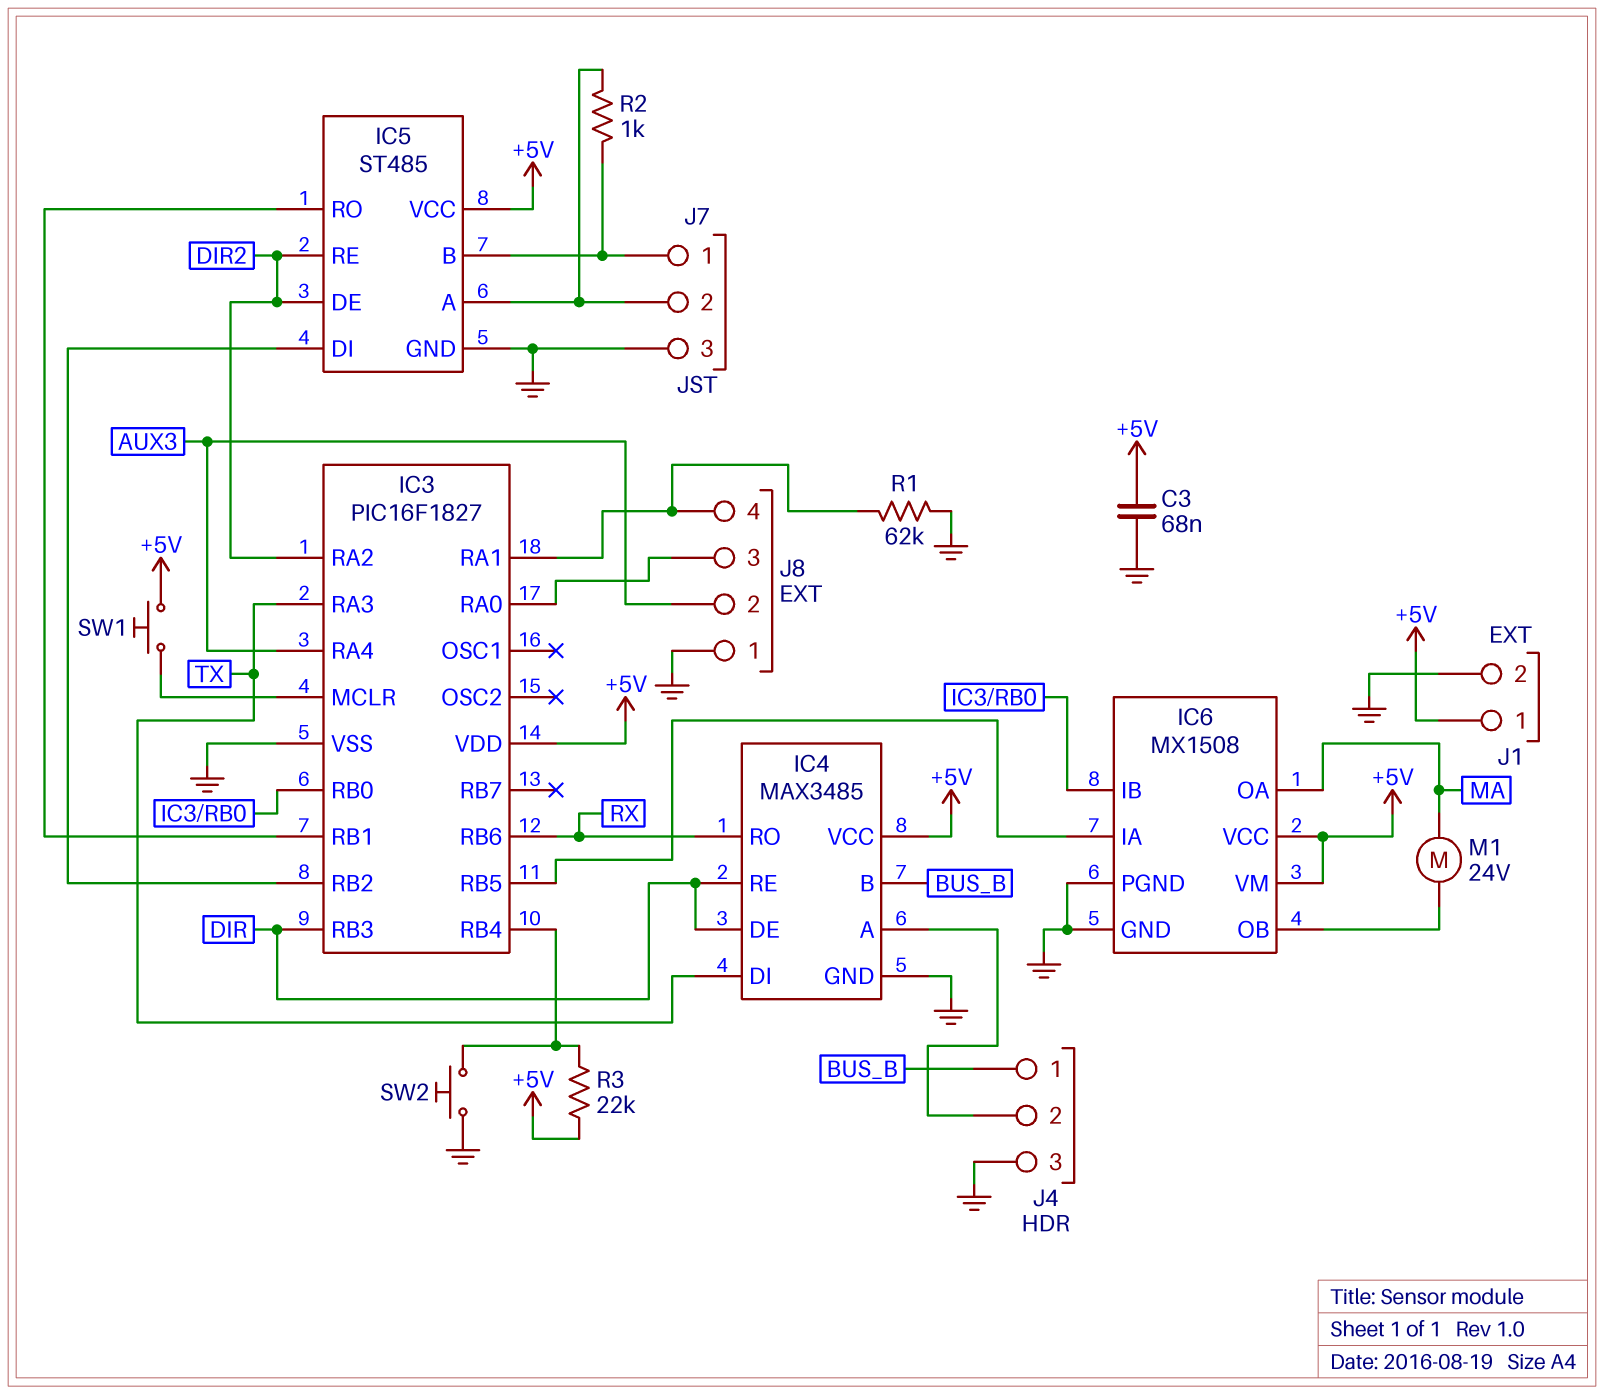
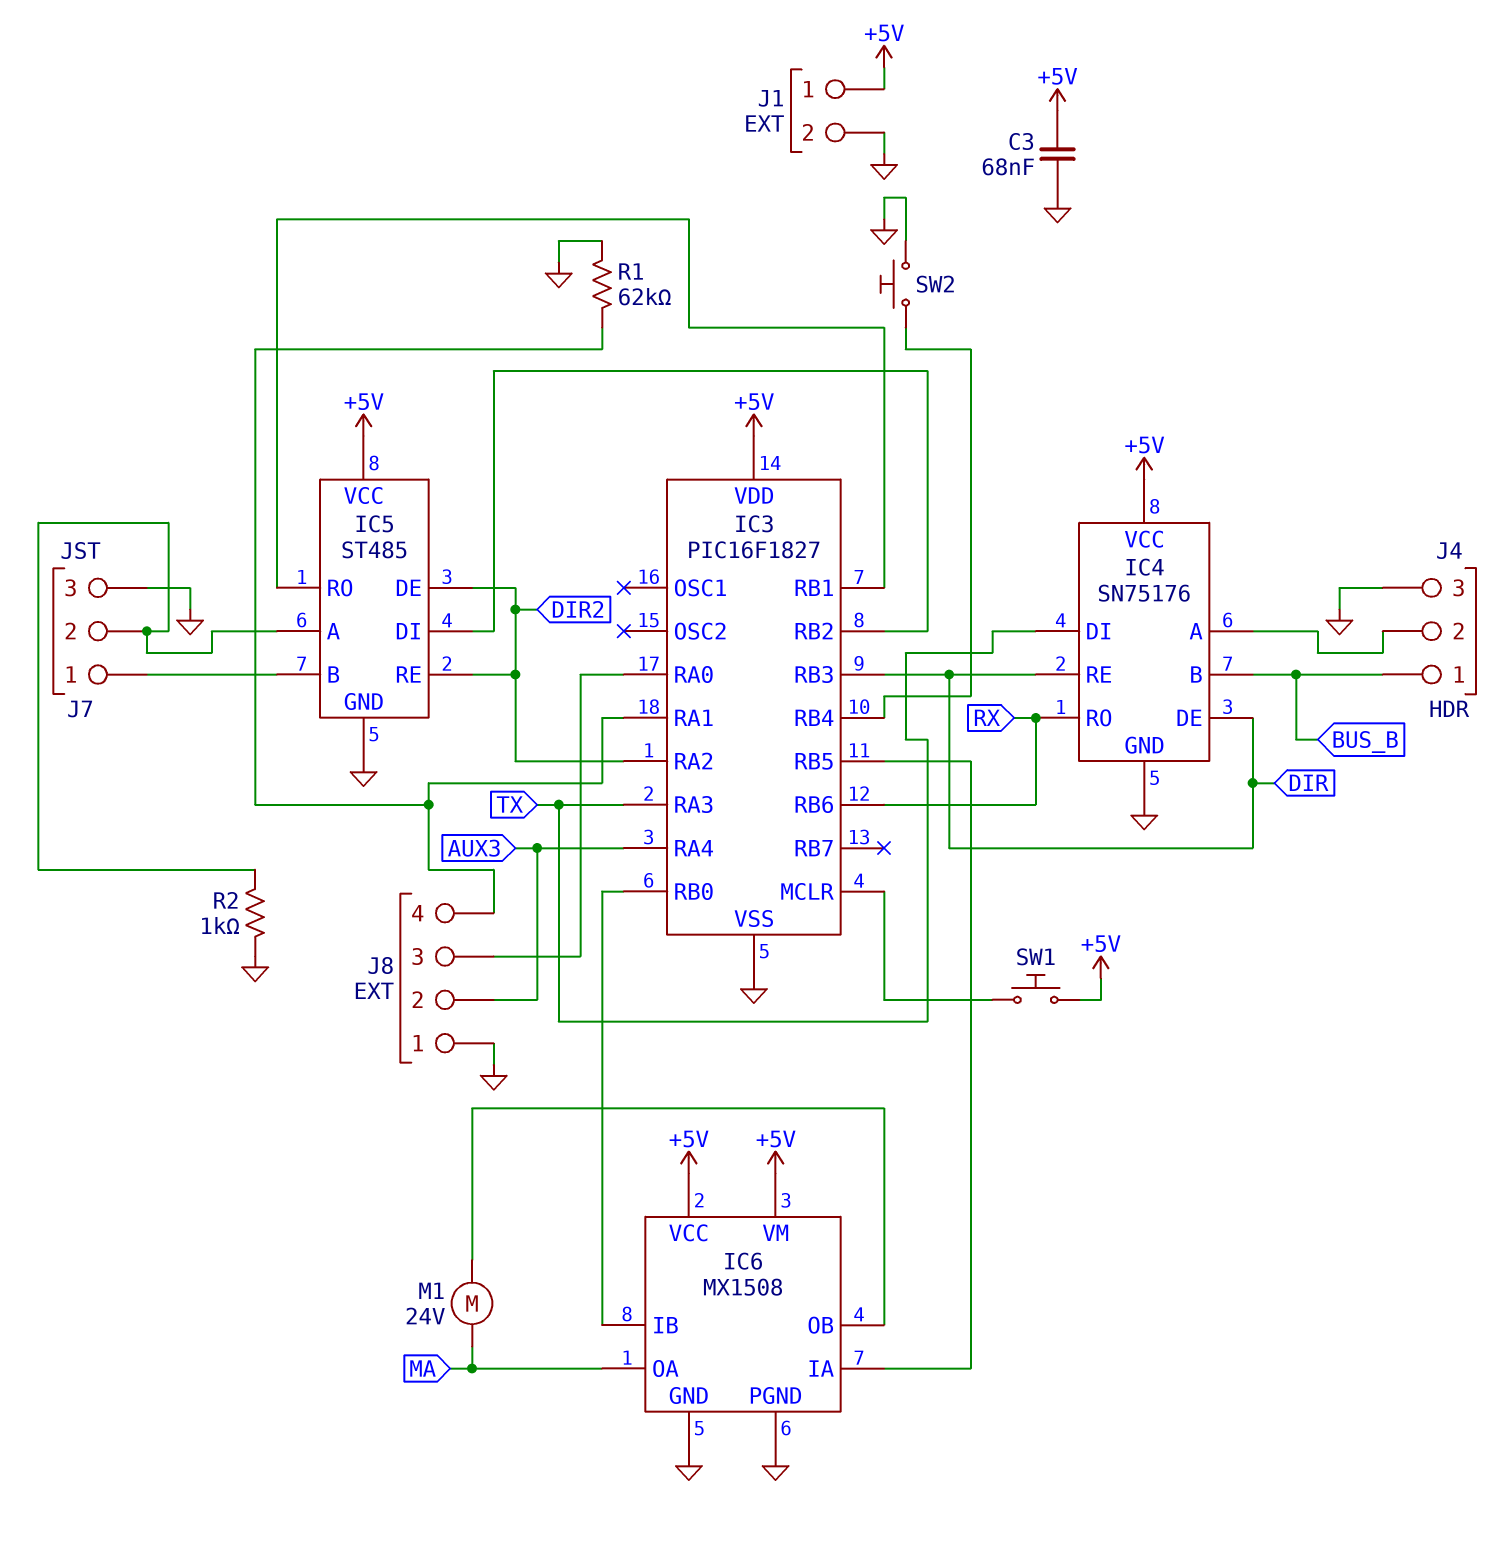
IC4: MAX3485 -> SN75176
R2: 1k (IC5/A, IC5/B) -> 1k (GND, IC5/A)
R3: 22k (+5V, IC3/RB4) -> none

